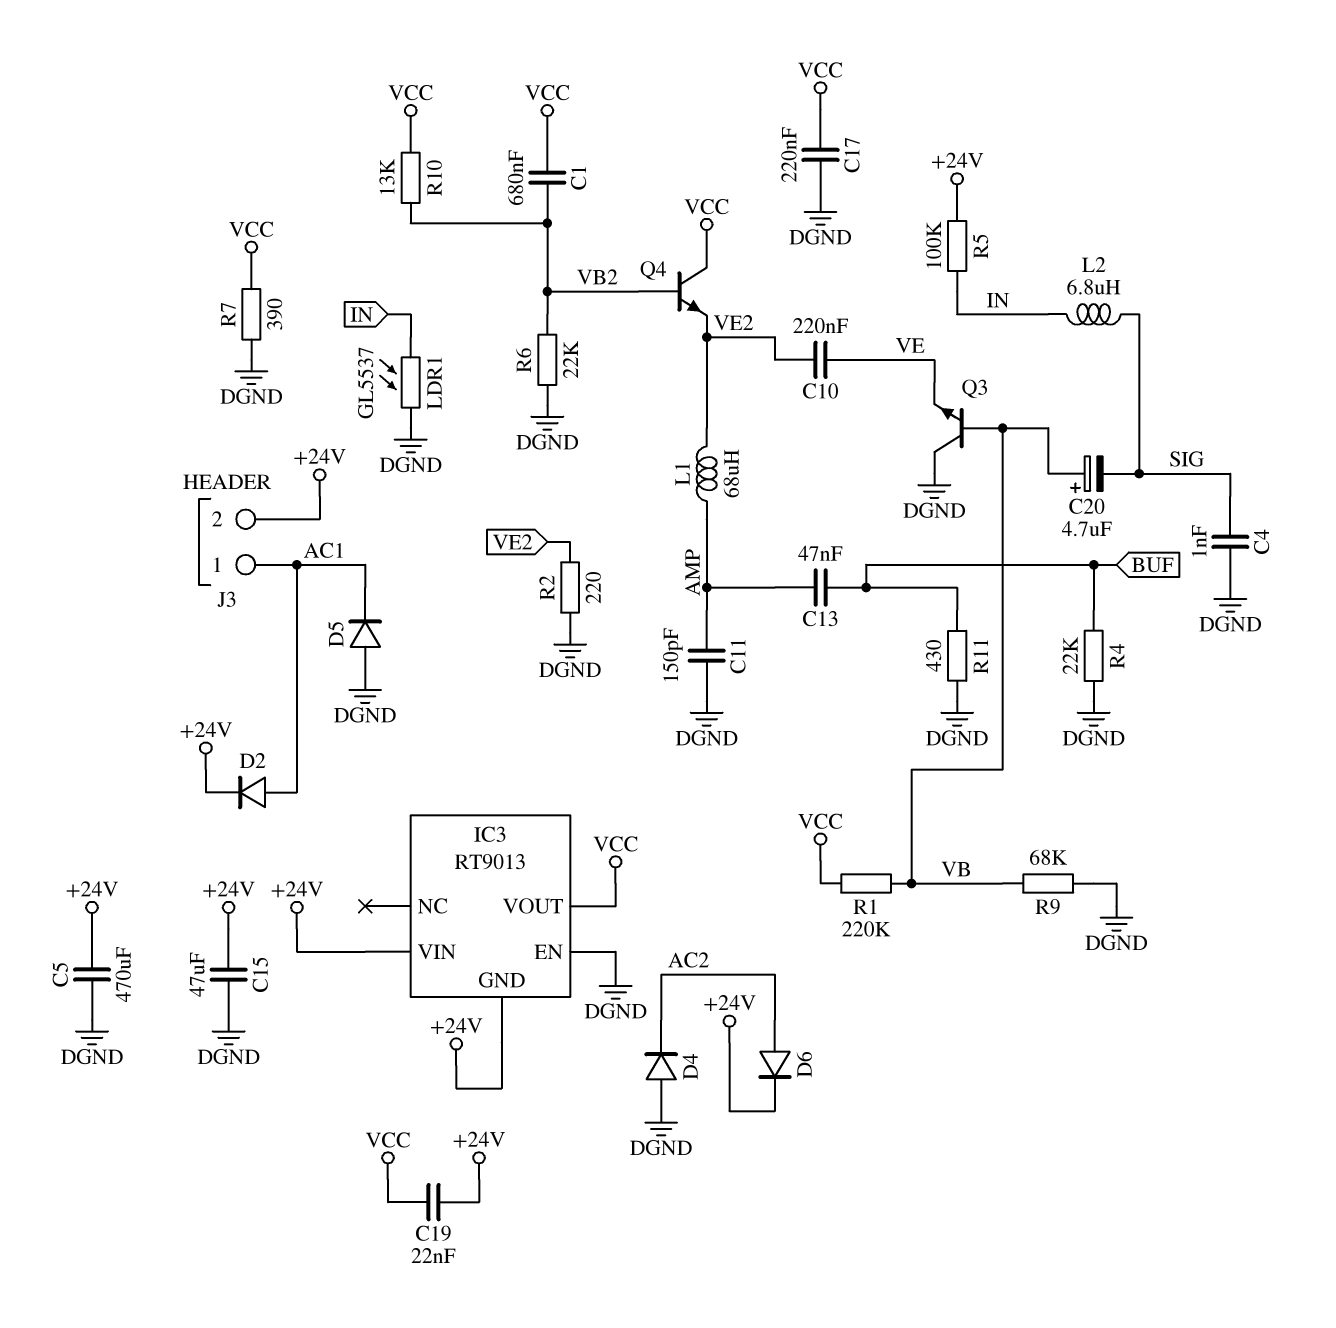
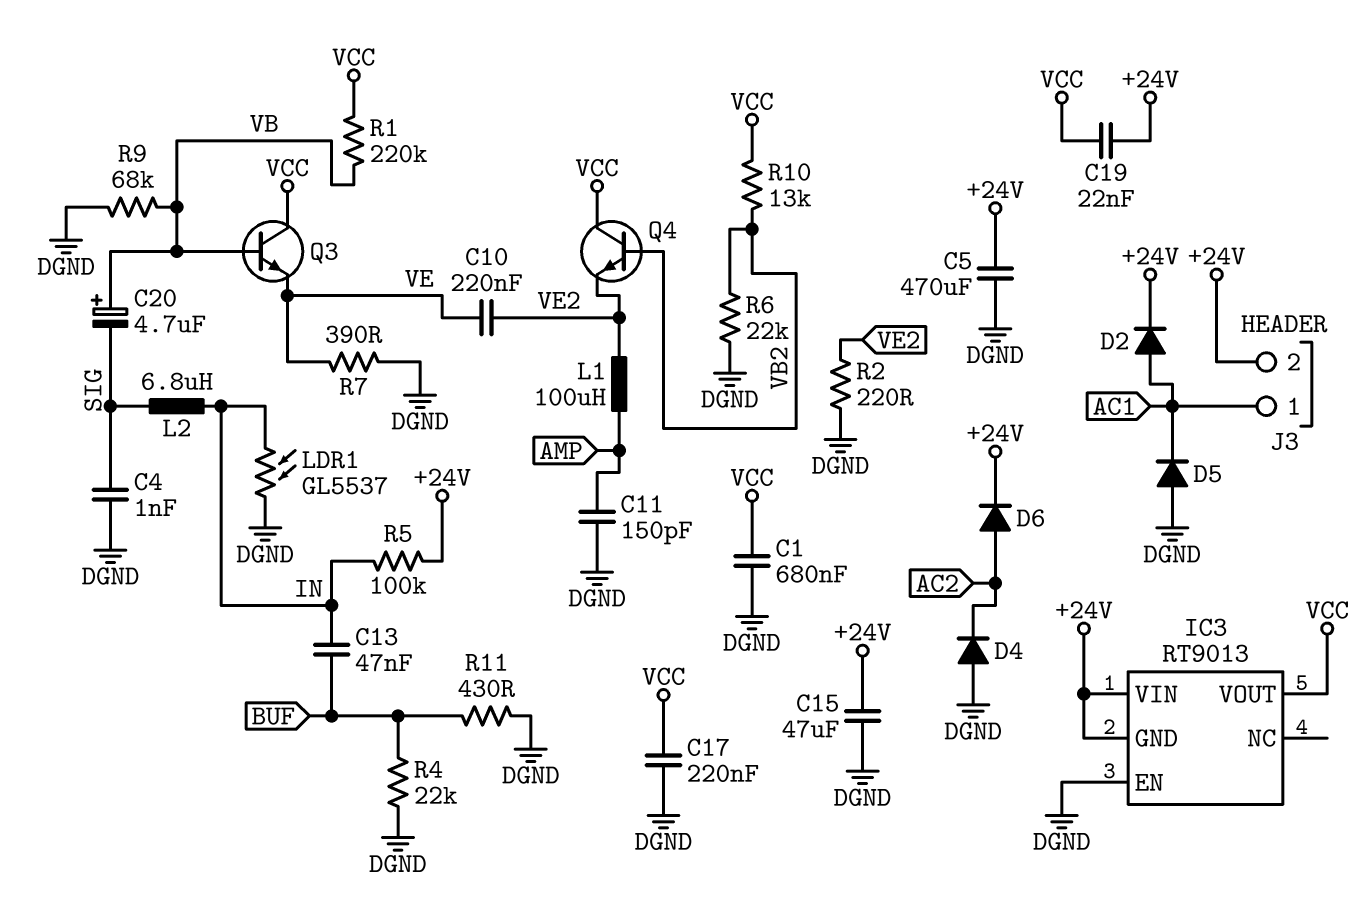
C1: 680nF (VB2, VCC) -> 680nF (DGND, VCC)
C13: 47nF (AMP, BUF) -> 47nF (BUF, IN)
L1: 68uH (AMP, VE2) -> 100uH (AMP, VE2)
Q3: NPN (B VB, C DGND, E VE) -> NPN (B VB, C VCC, E VE)
R7: 390 (DGND, VCC) -> 390 (DGND, VE)

